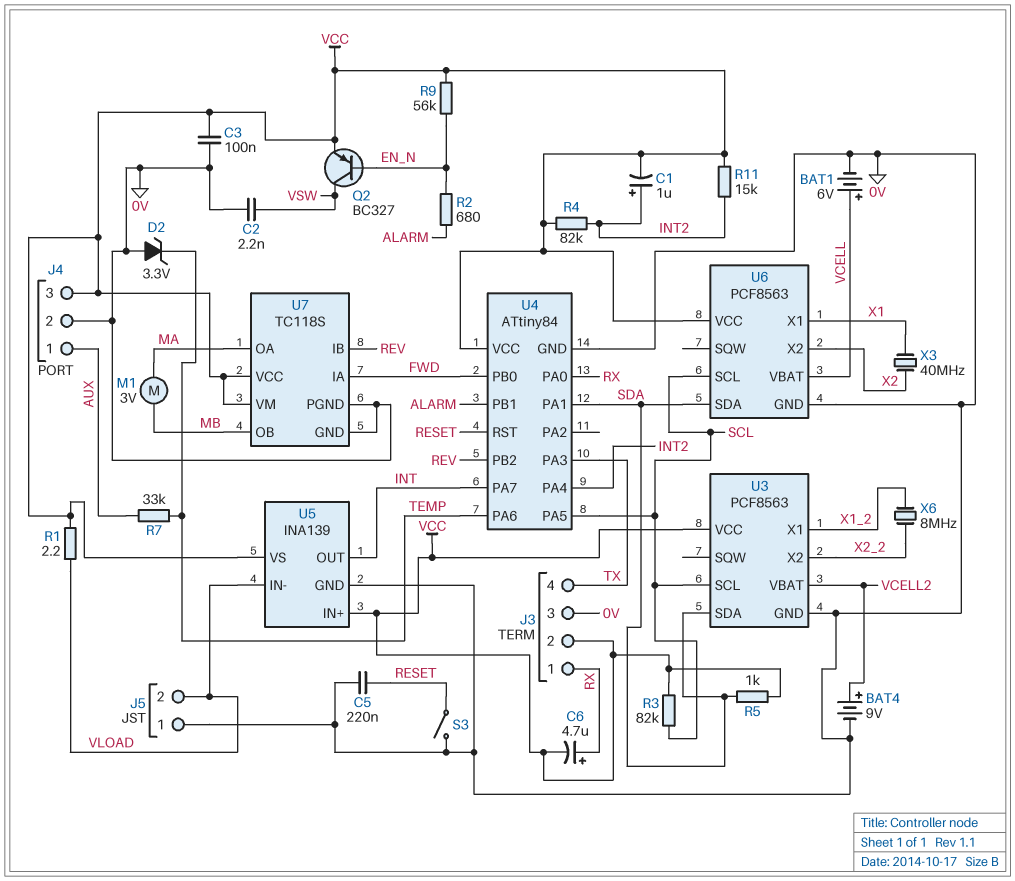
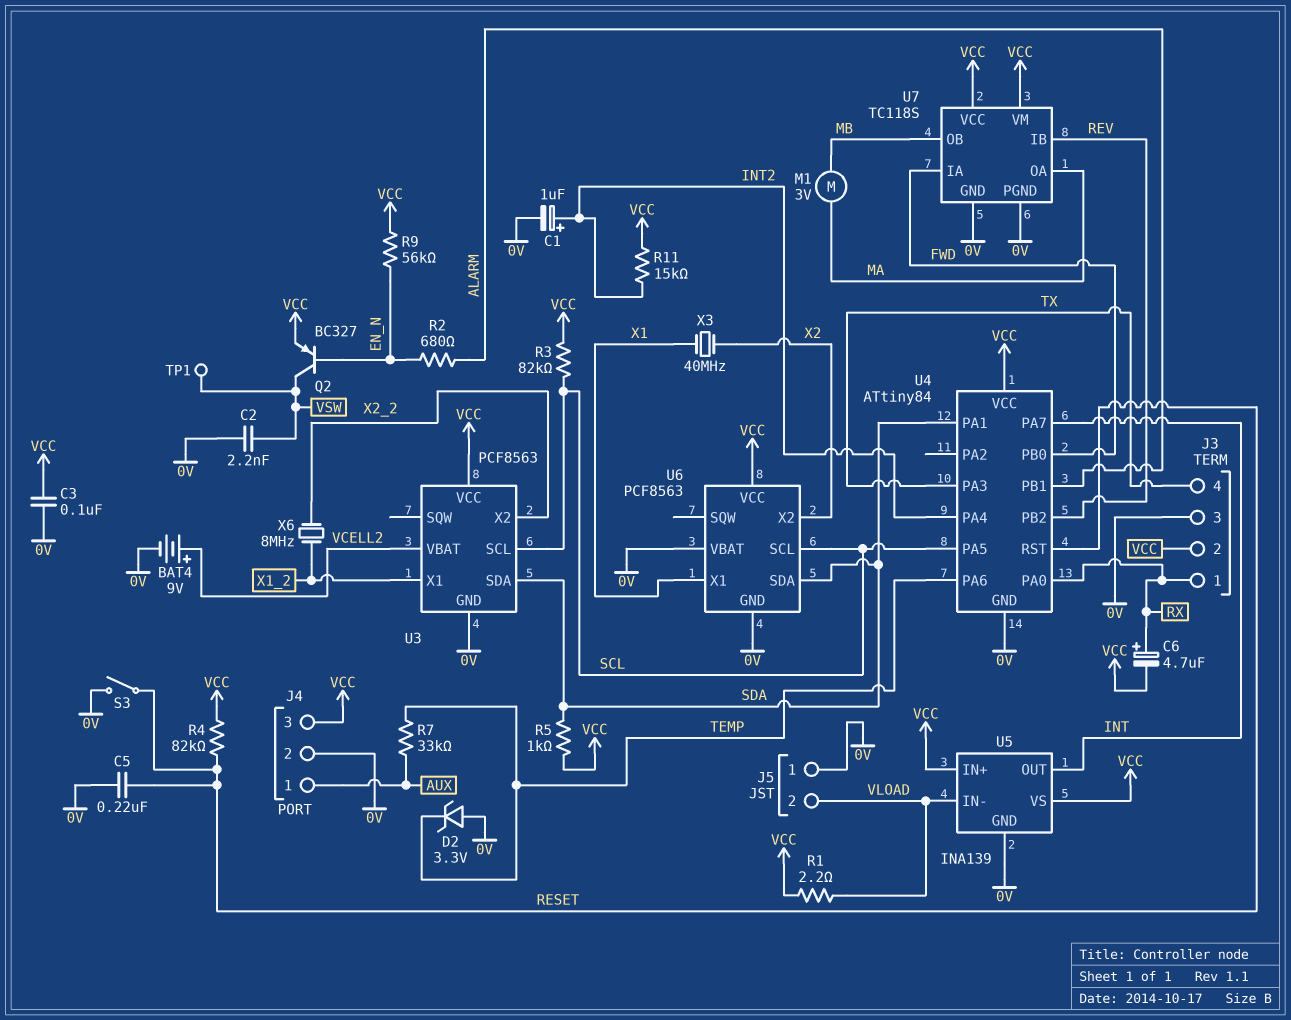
BAT1: 6V (plus VCELL, minus 0V) -> none
C1: 1uF (plus INT2, minus VCC) -> 1uF (plus INT2, minus 0V)
R4: 82k (INT2, VCC) -> 82k (RESET, VCC)
TP1: none -> test point (VSW)
U6 pin VBAT: VCELL -> 0V

